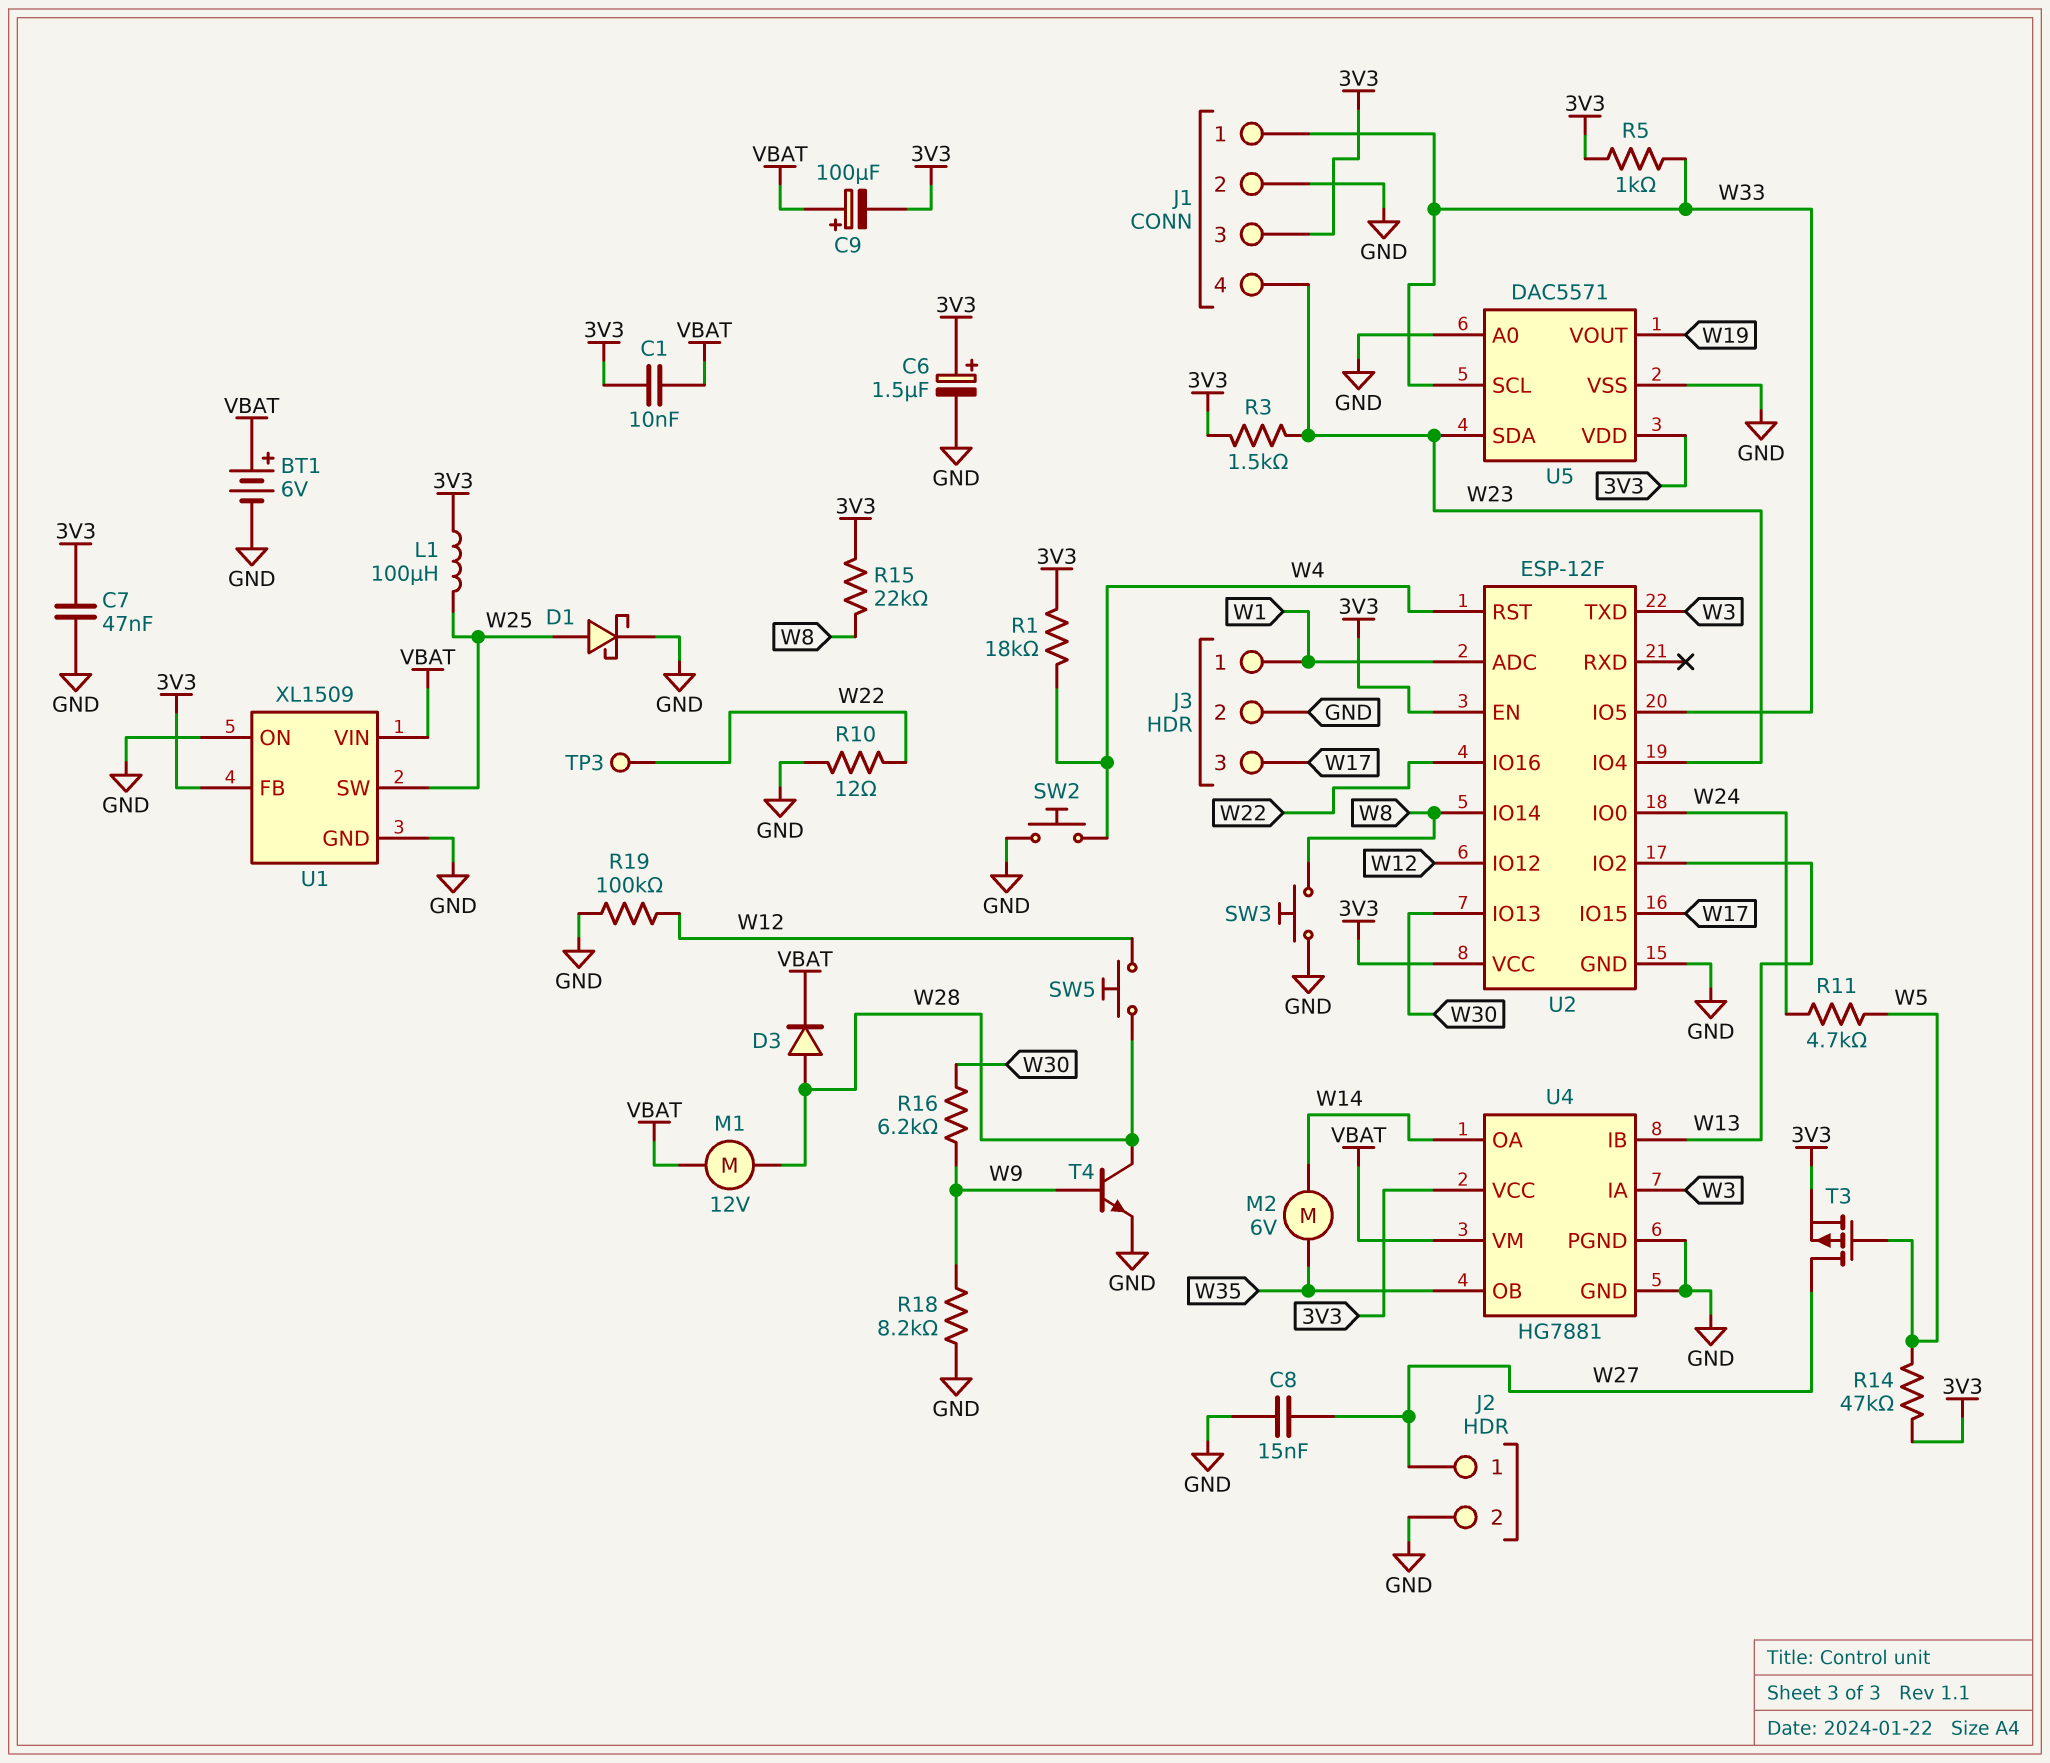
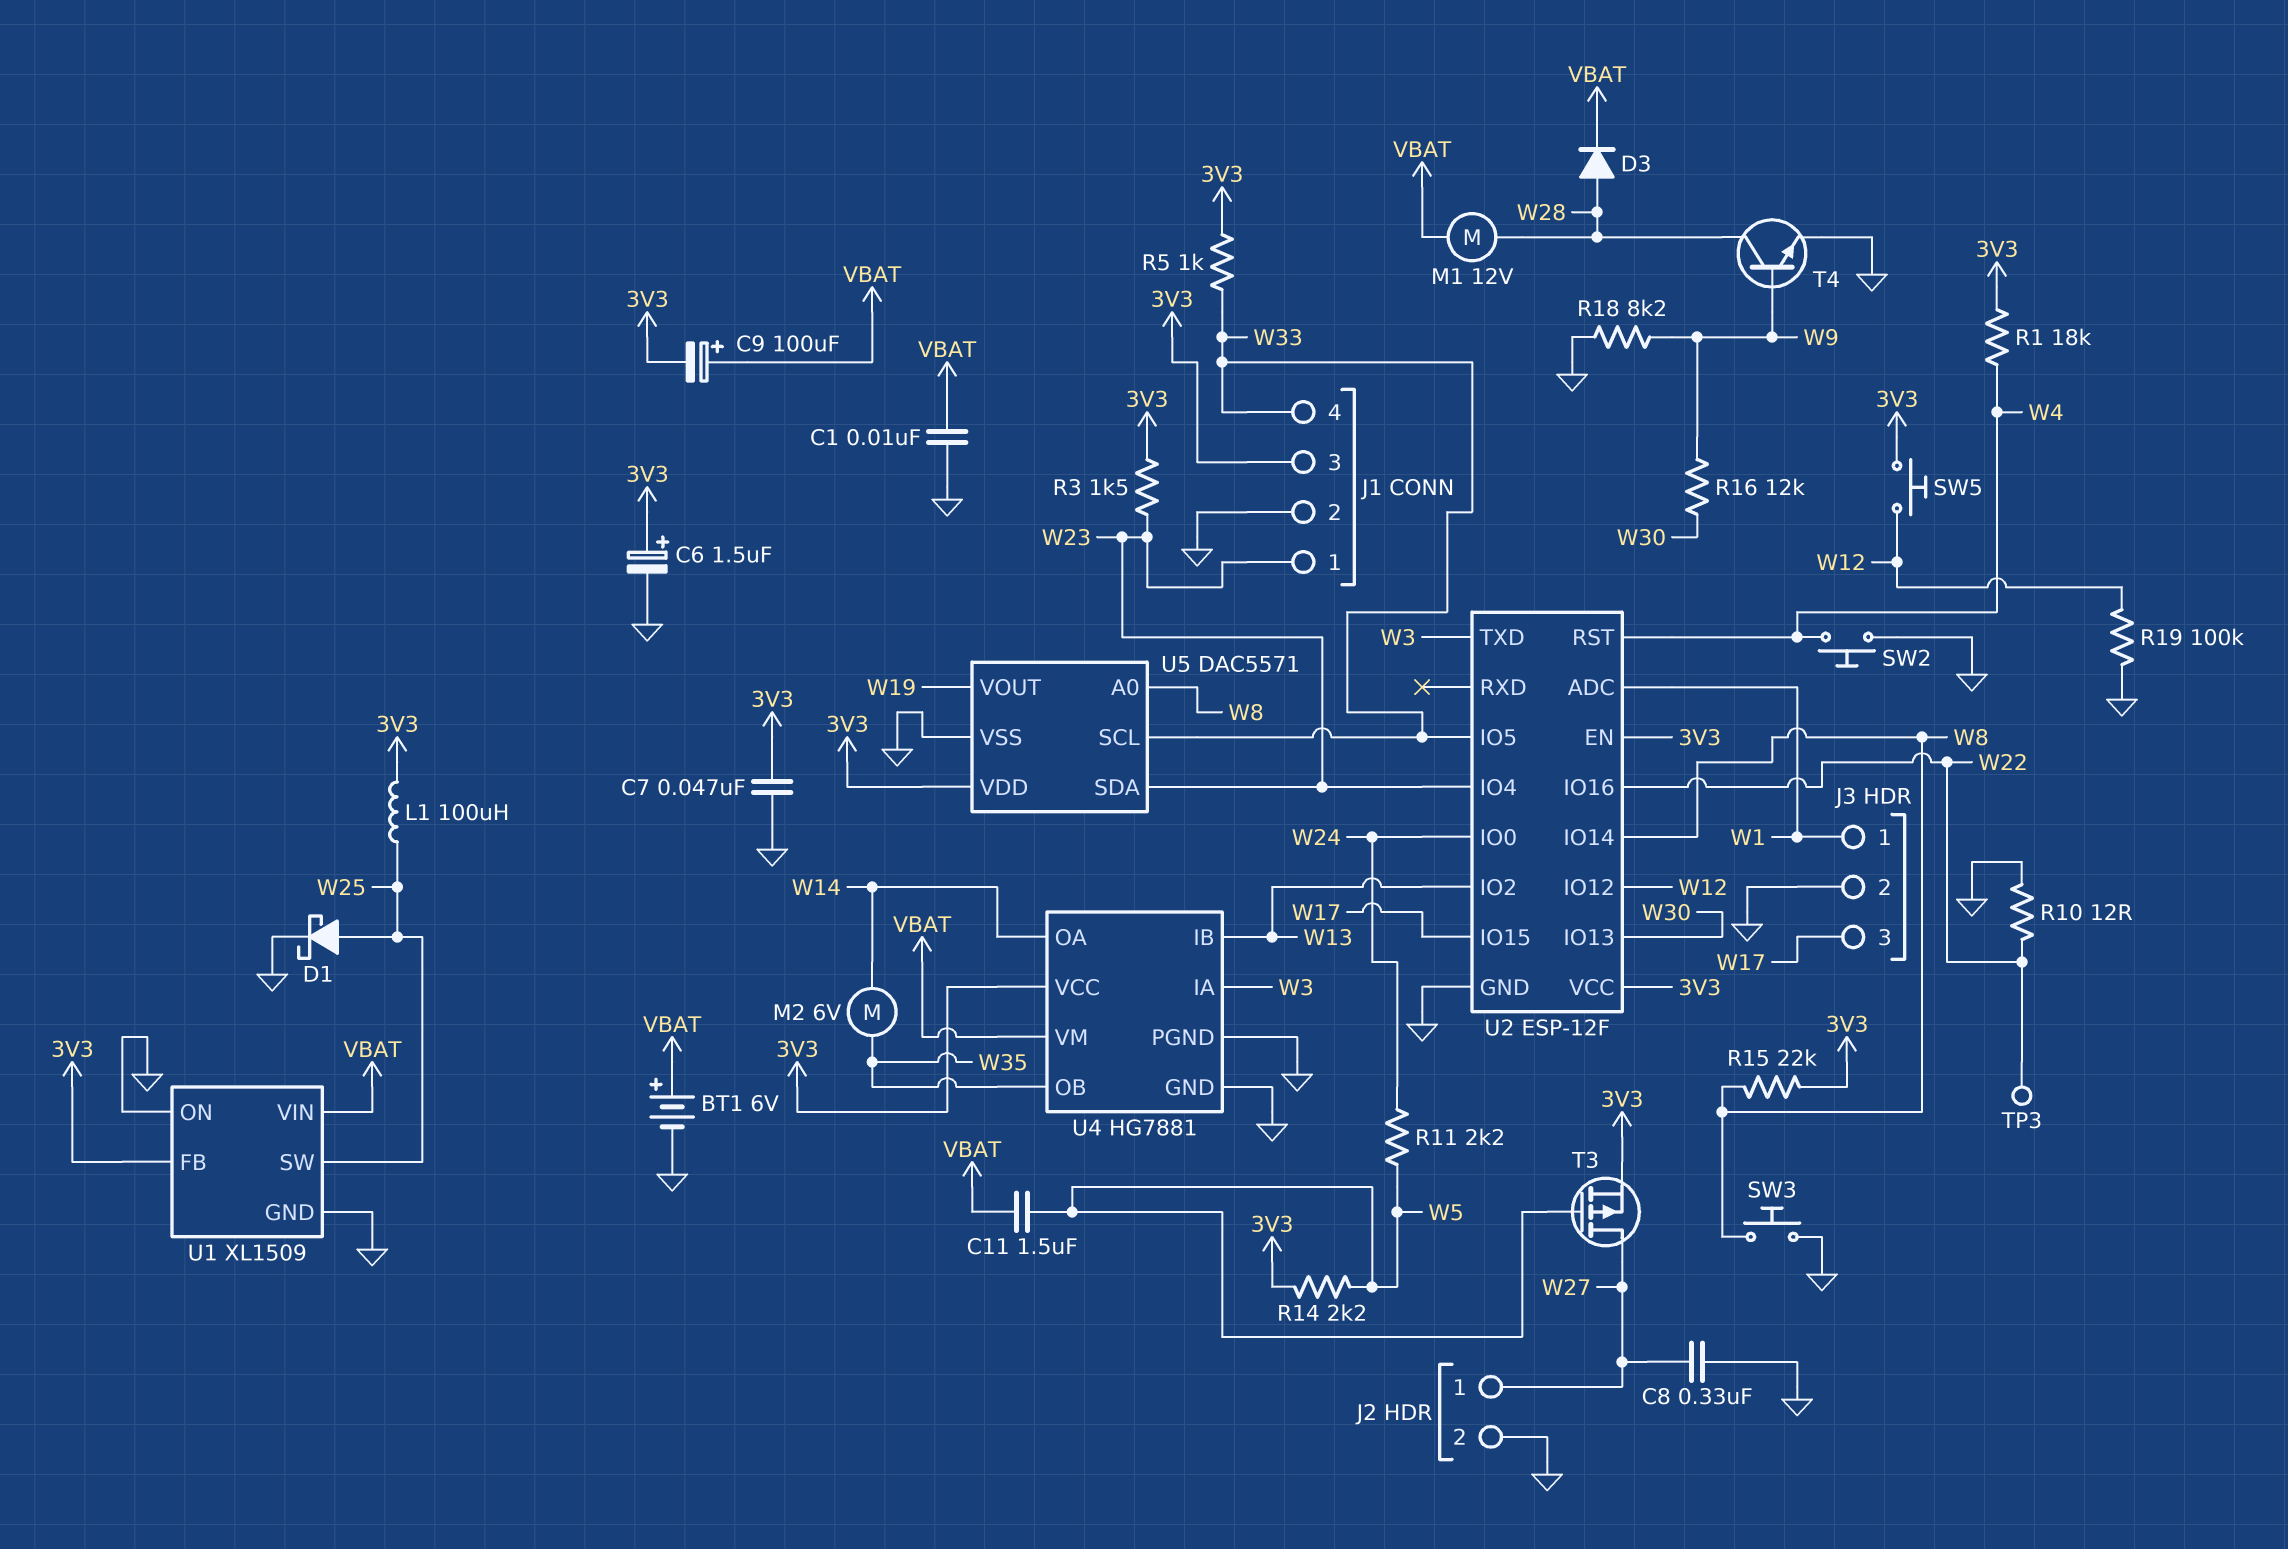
C1: 10nF (3V3, VBAT) -> 10nF (GND, VBAT)
C8: 15nF (GND, W27) -> 330nF (GND, W27)
C11: none -> 1.5uF (VBAT, W5)
J1 pin 1: W33 -> W23
J1 pin 4: W23 -> W33
R11: 4.7k (W5, W24) -> 2.2k (W5, W24)
R14: 47k (3V3, W5) -> 2.2k (3V3, W5)
R16: 6.2k (W9, W30) -> 12k (W9, W30)
SW5: button (W12, W28) -> button (3V3, W12)
U5 pin A0: GND -> W8

